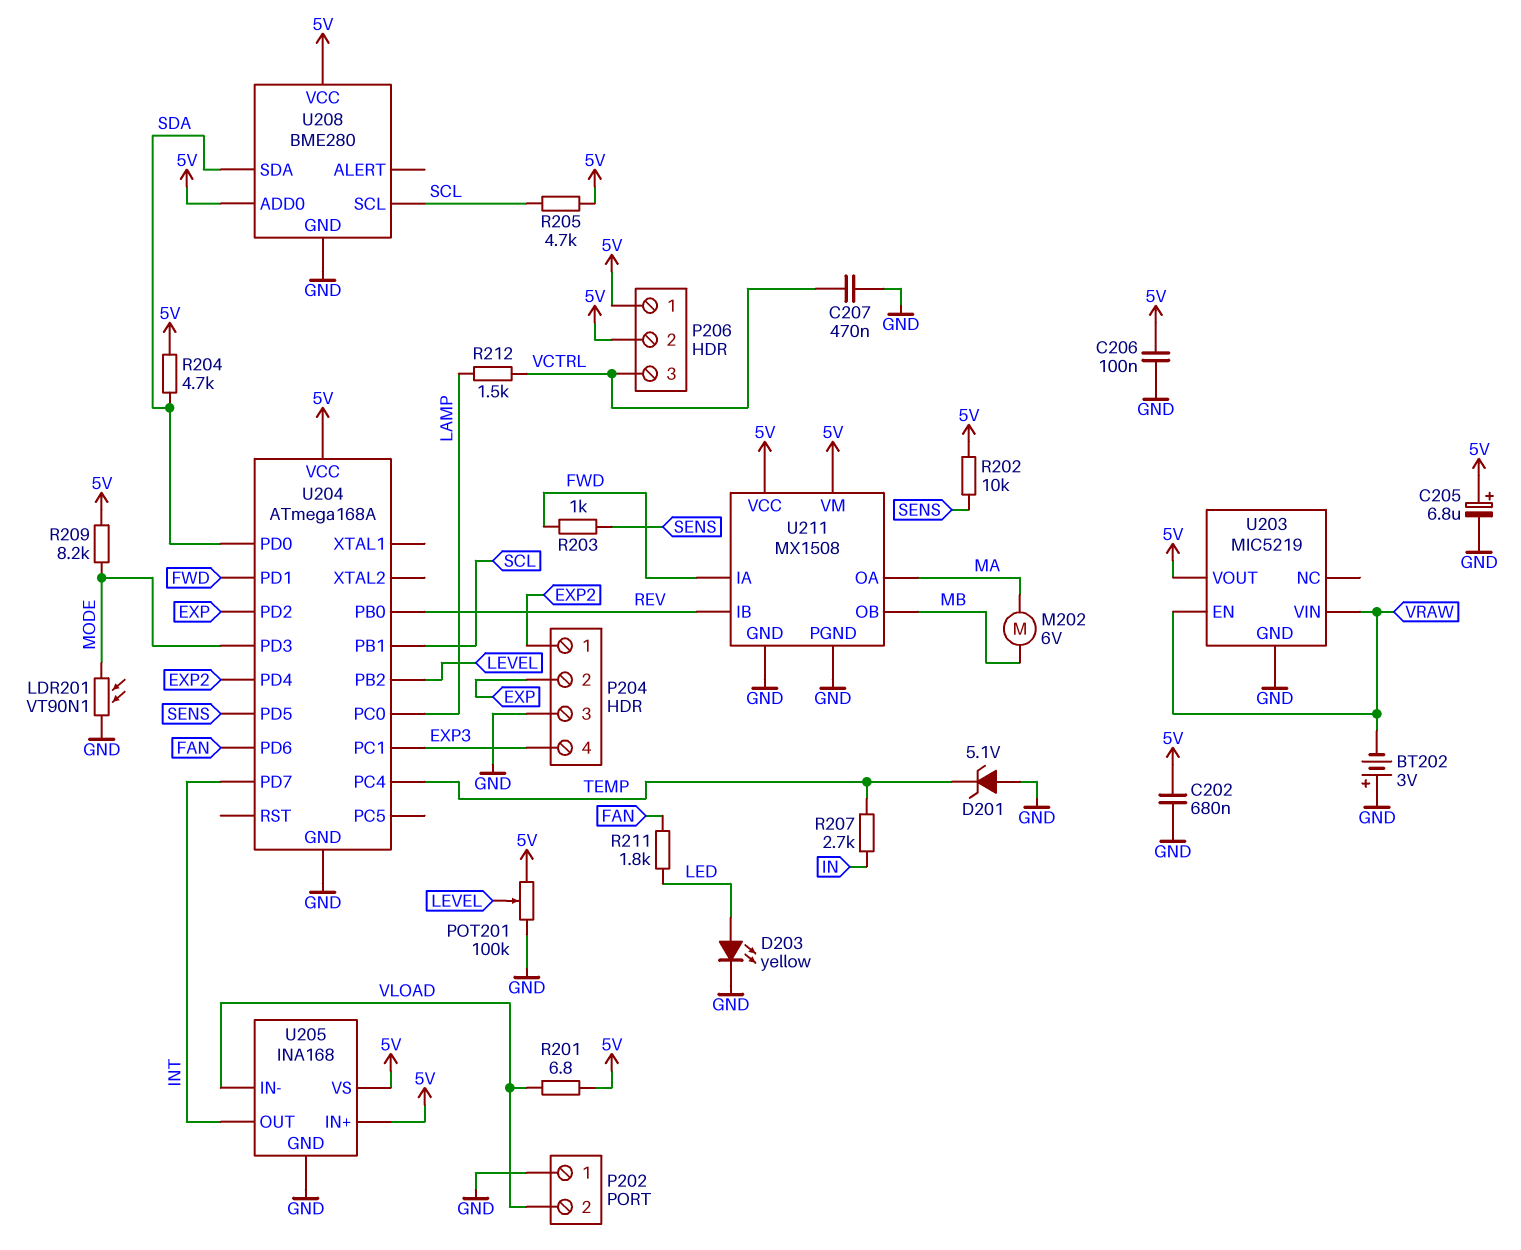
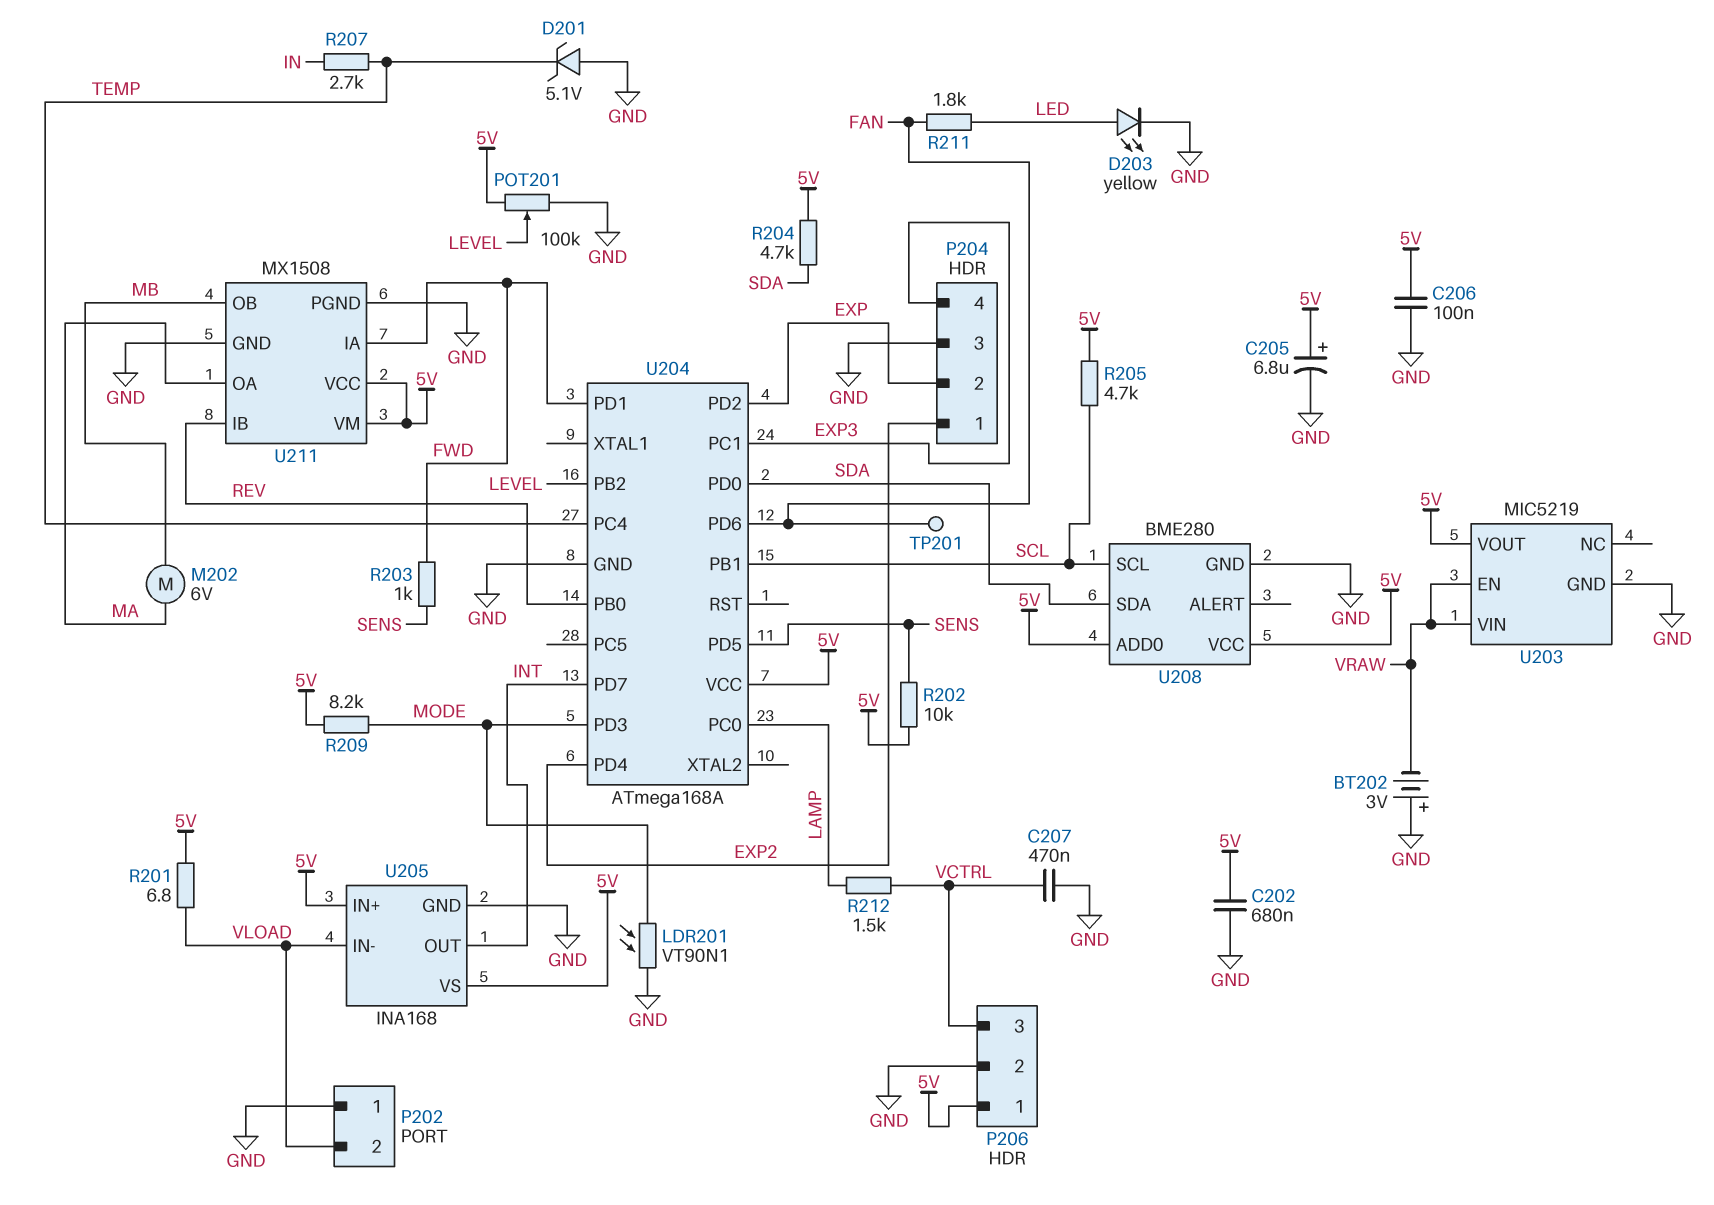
P206 pin 2: 5V -> GND
TP201: none -> test point (FAN)

